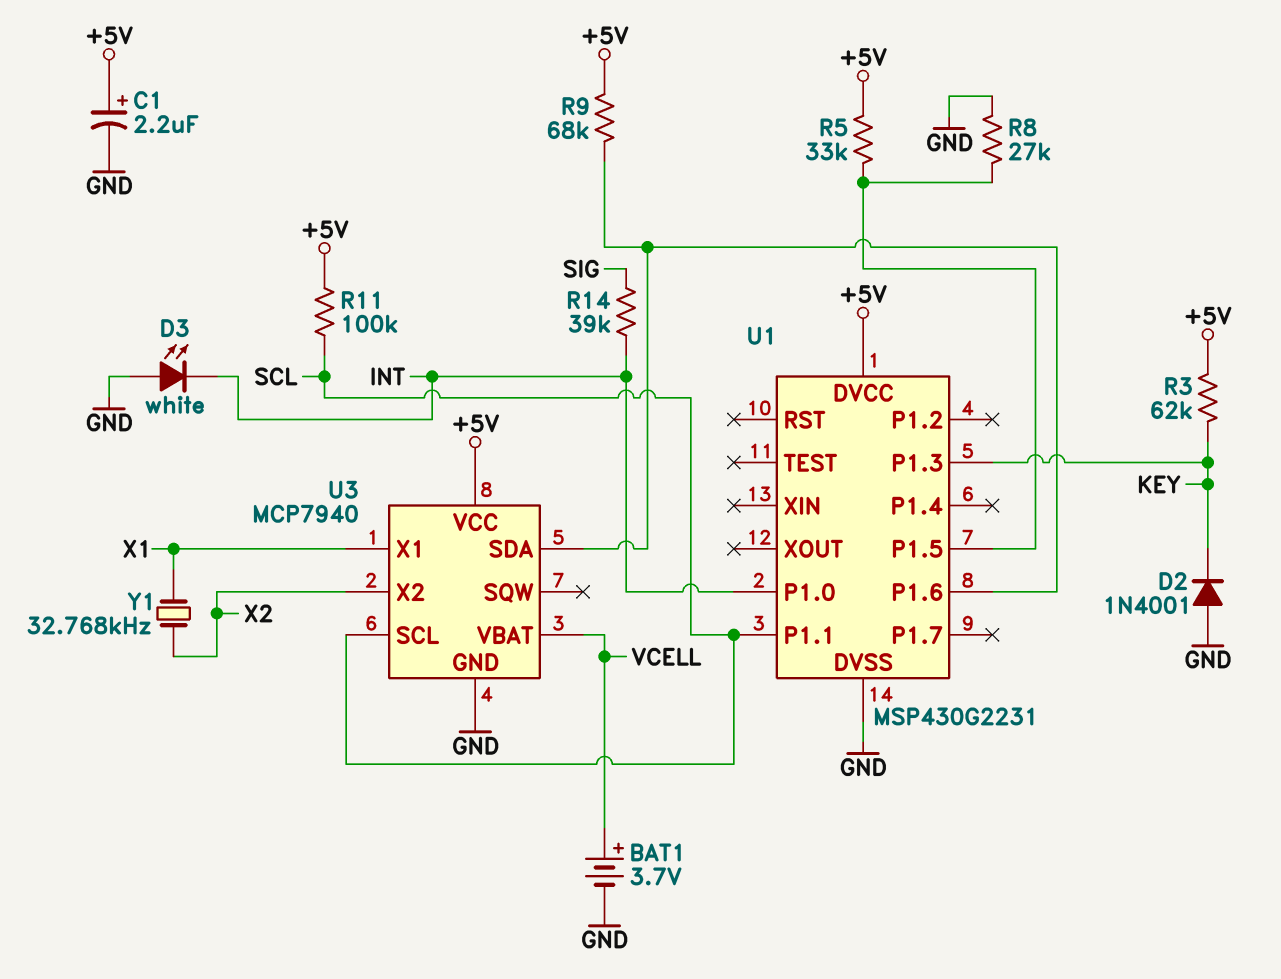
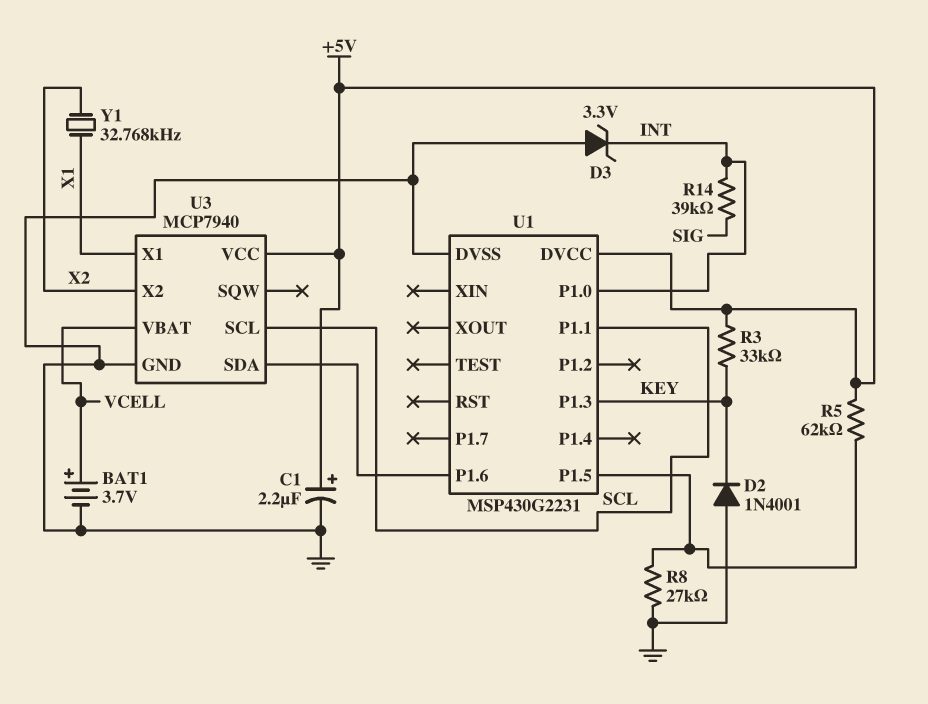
D3: LED white (A GND, K INT) -> zener 3.3V (A GND, K INT)
R3: 62k (+5V, KEY) -> 33k (+5V, KEY)
R5: 33k (+5V, U1/P1.5) -> 62k (+5V, U1/P1.5)
R9: 68k (+5V, U1/P1.6) -> none
R11: 100k (+5V, SCL) -> none

